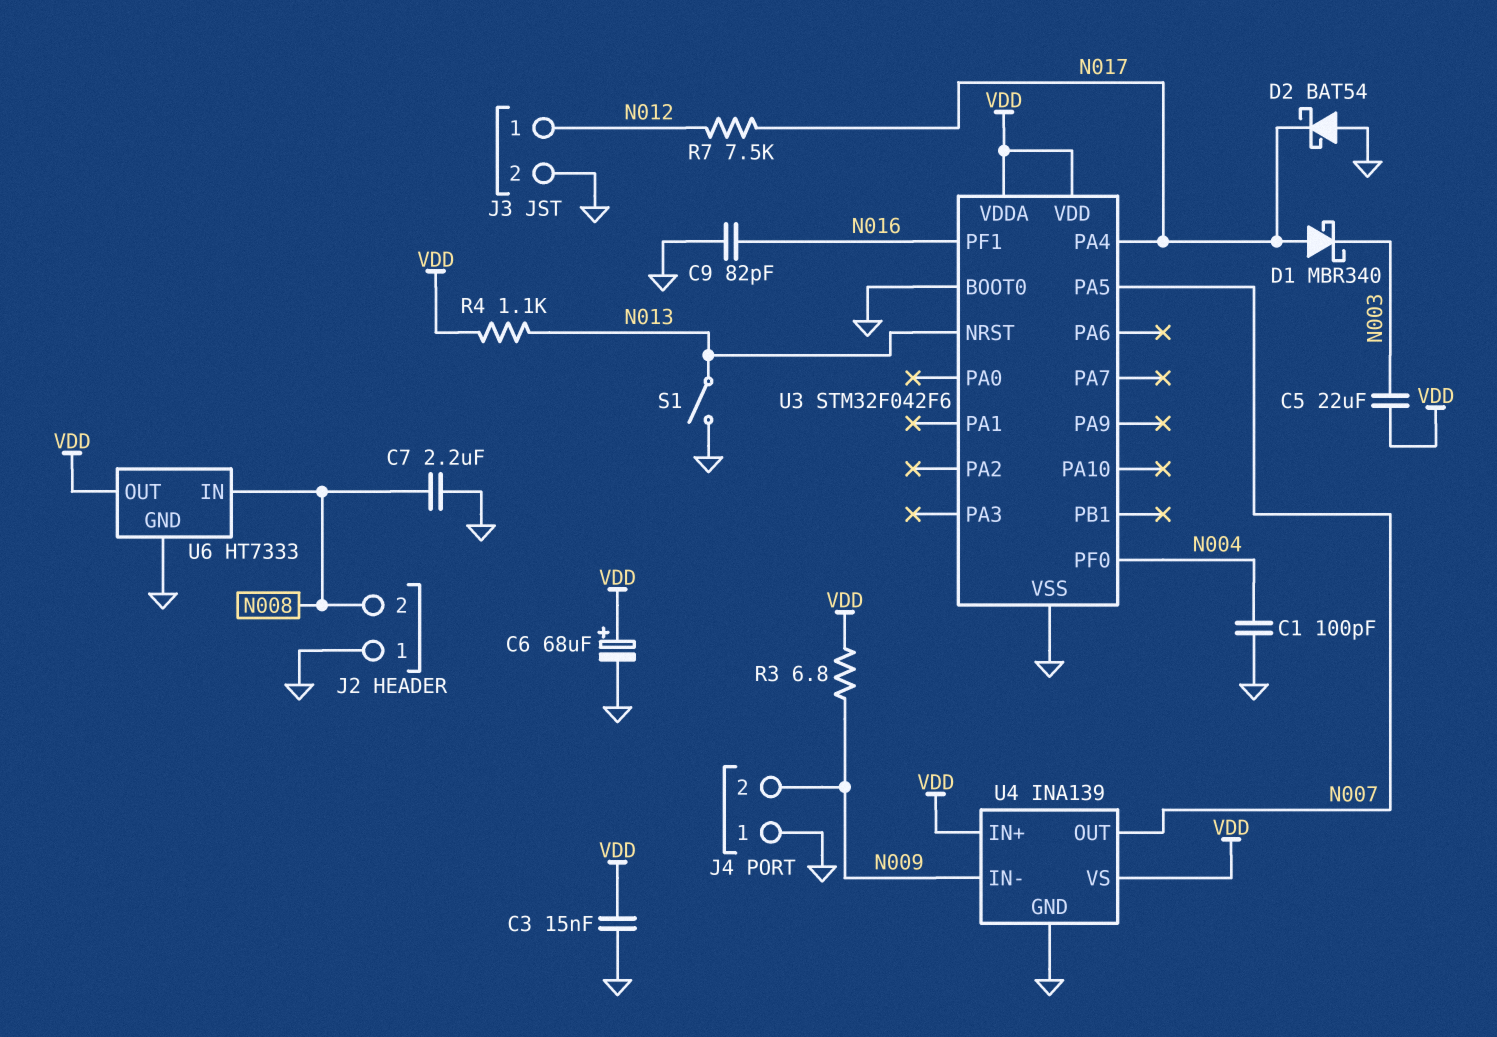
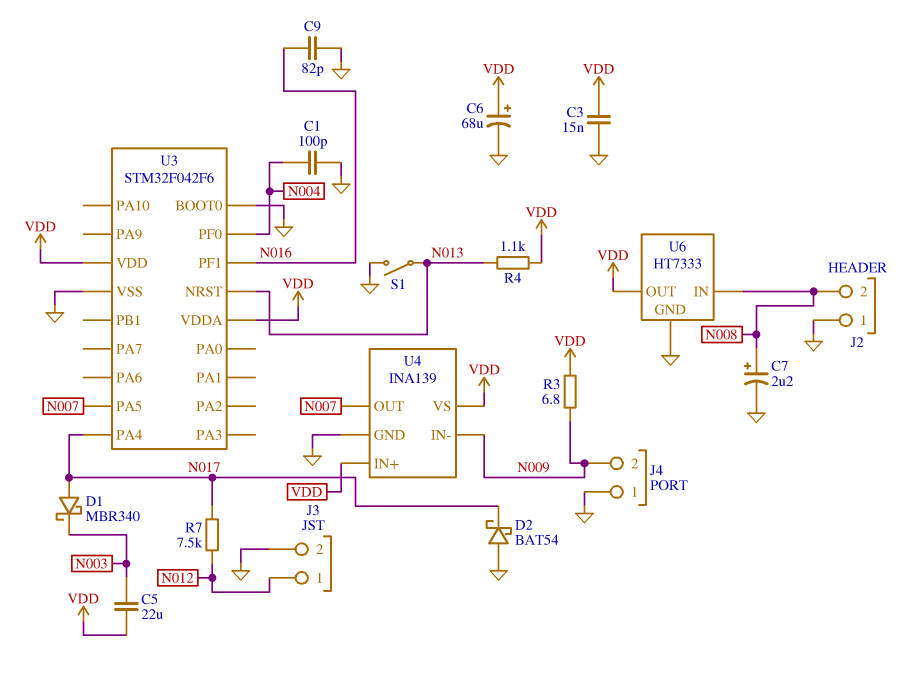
C7: 2.2uF (GND, N008) -> 2.2uF (plus N008, minus GND)

